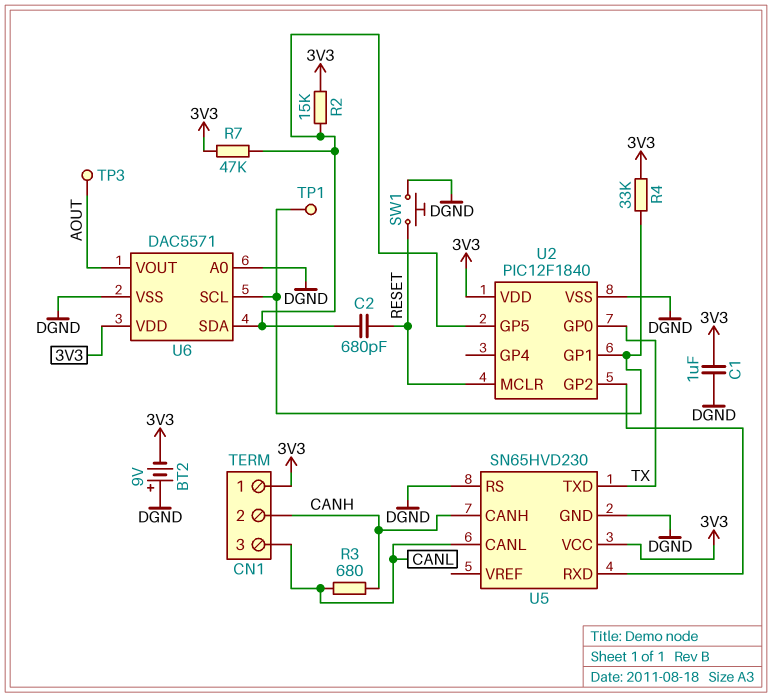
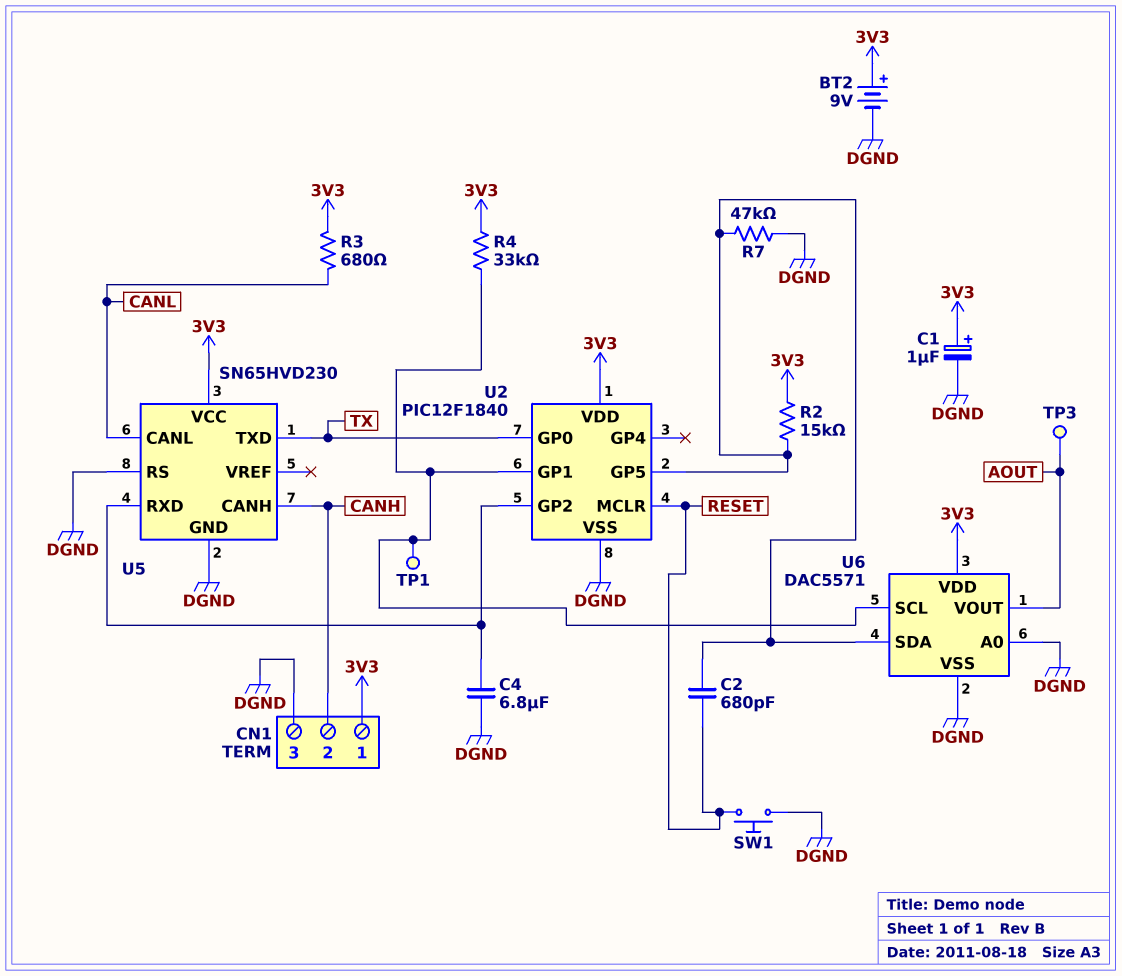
BT2: 9V (plus DGND, minus 3V3) -> 9V (plus 3V3, minus DGND)
C1: 1uF (3V3, DGND) -> 1uF (plus 3V3, minus DGND)
C4: none -> 6.8uF (DGND, U2/GP2)
CN1 pin 3: CANL -> DGND
R3: 680 (CANH, CANL) -> 680 (3V3, CANL)
R7: 47k (3V3, U2/GP5) -> 47k (DGND, U2/GP5)

